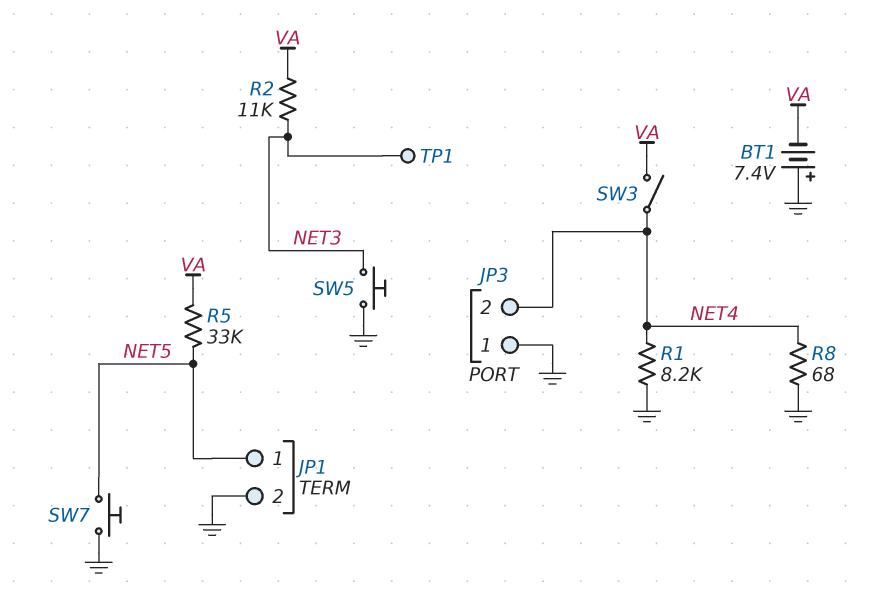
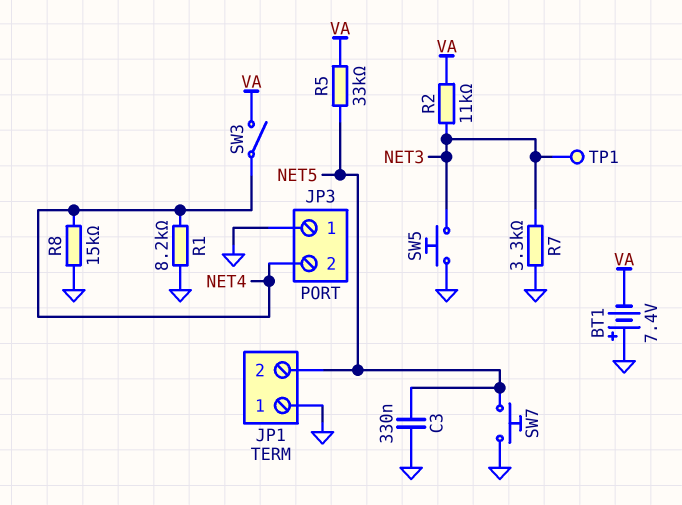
C3: none -> 330nF (GND, NET5)
JP1 pin 1: NET5 -> GND
JP1 pin 2: GND -> NET5
R7: none -> 3.3k (GND, NET3)
R8: 68 (GND, NET4) -> 15k (GND, NET4)

